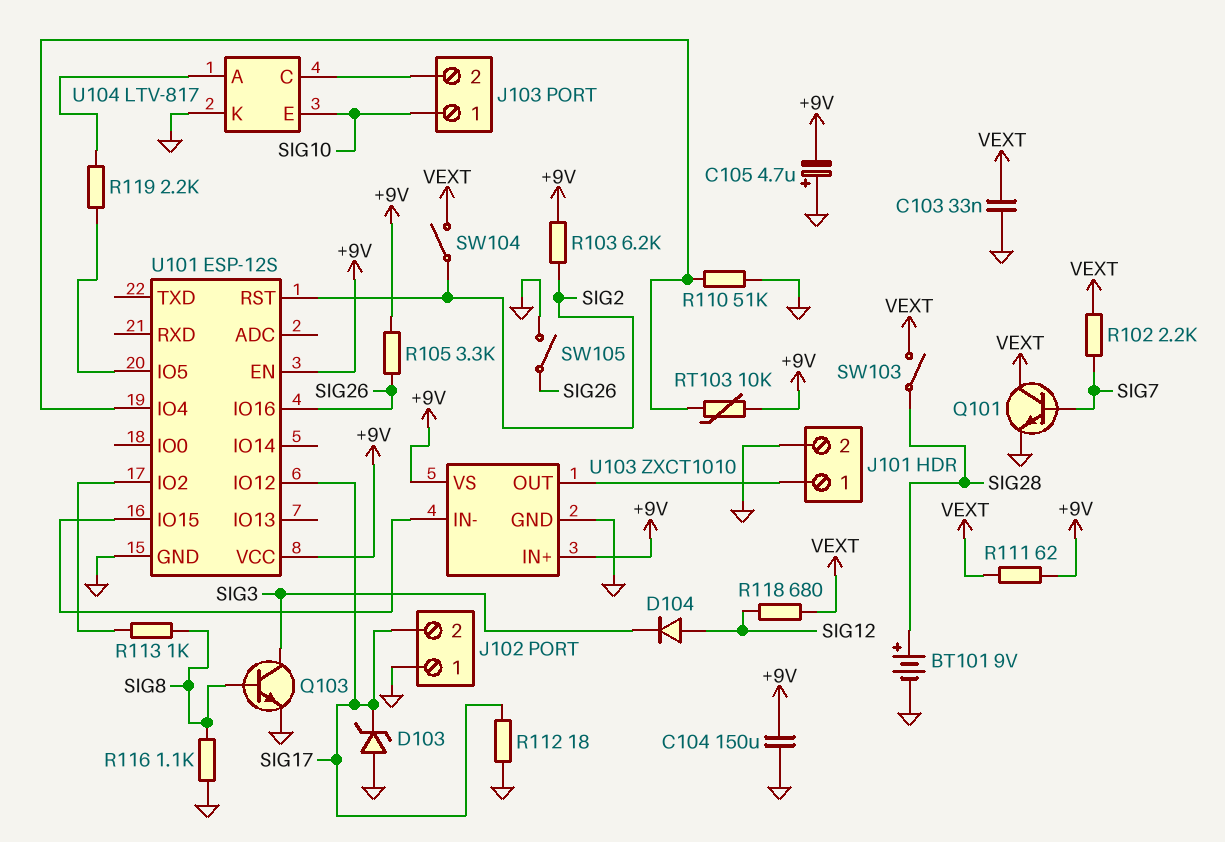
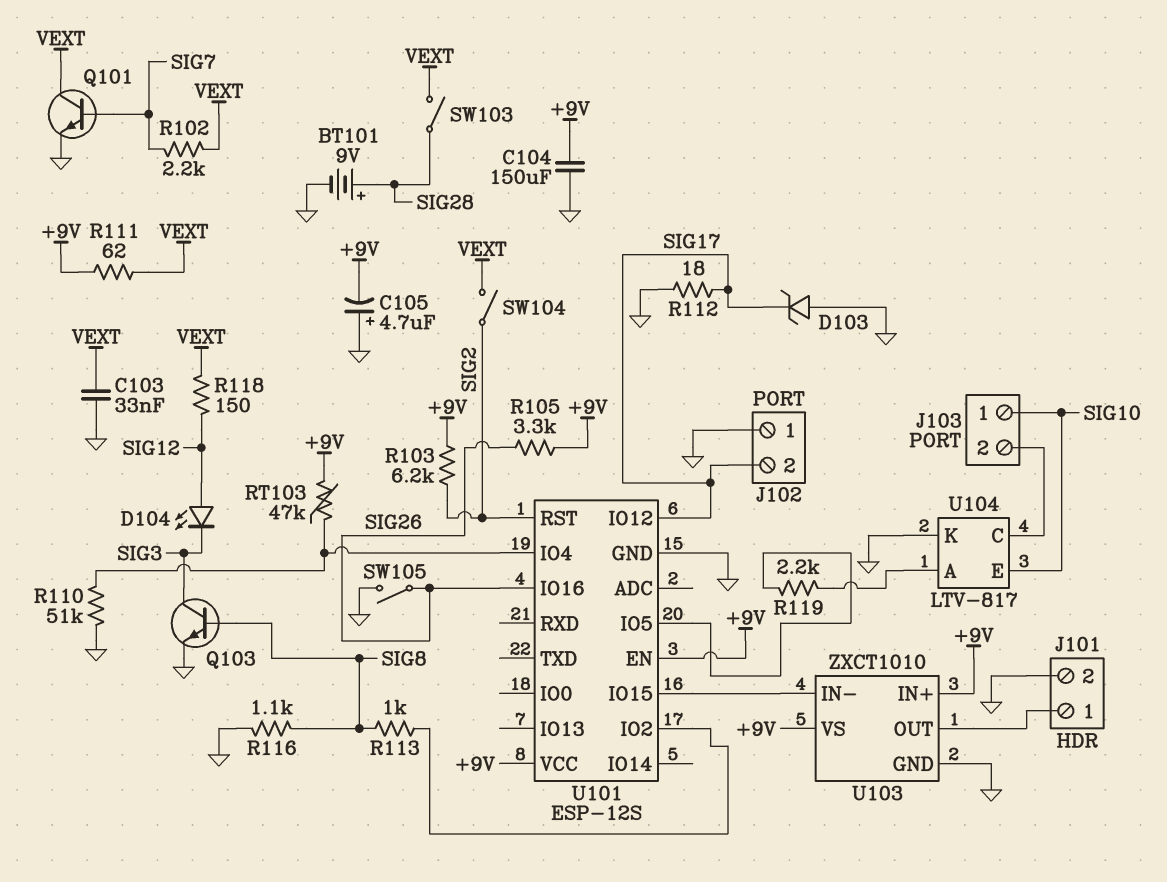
D104: diode (A SIG12, K SIG3) -> LED (A SIG12, K SIG3)
R118: 680 (SIG12, VEXT) -> 150 (SIG12, VEXT)
RT103: 10k (+9V, U101/IO4) -> 47k (+9V, U101/IO4)

